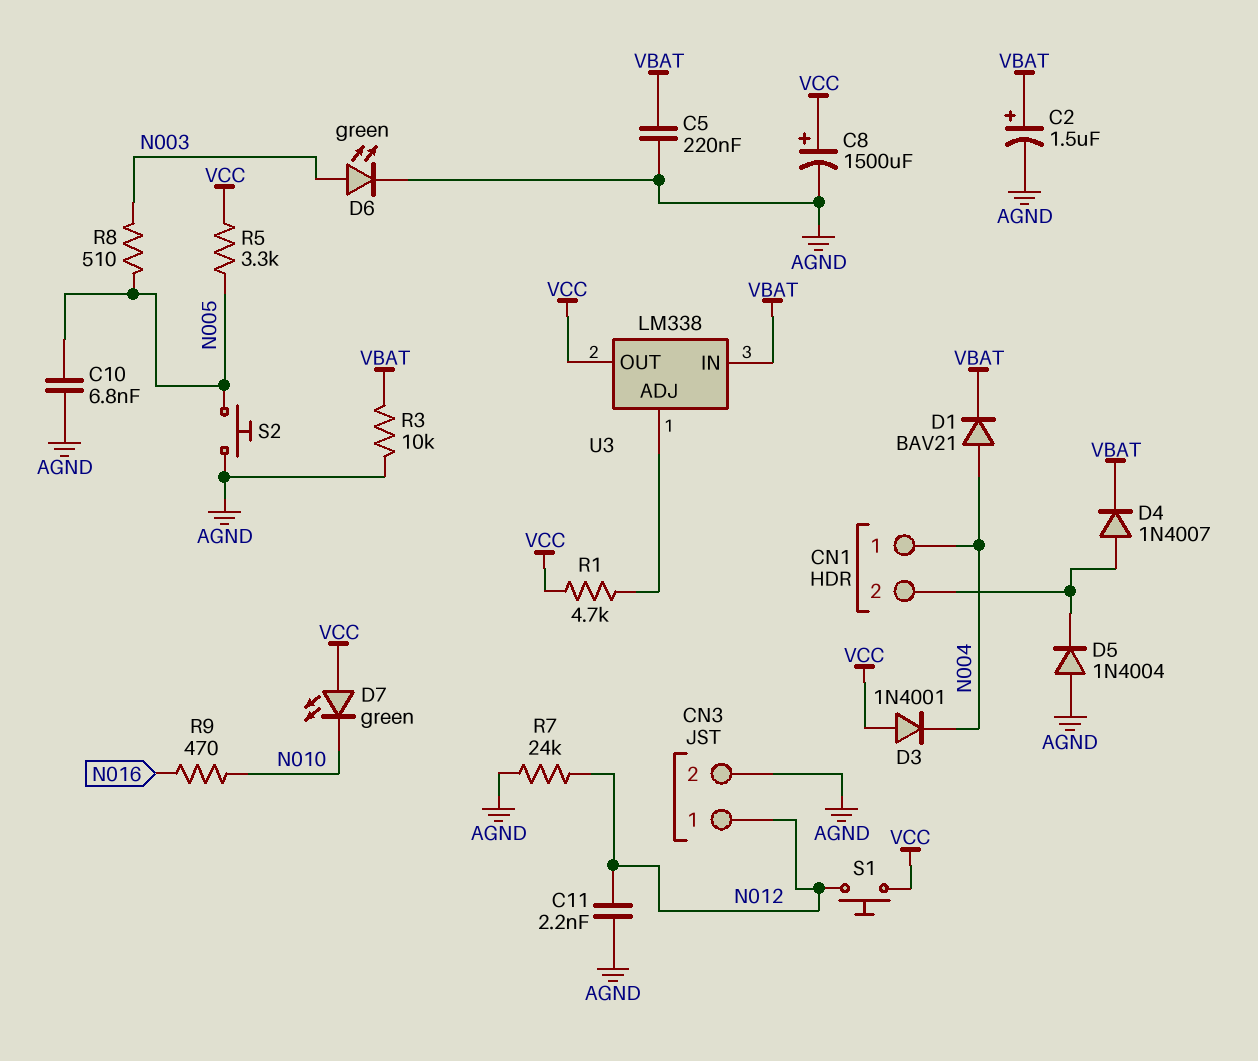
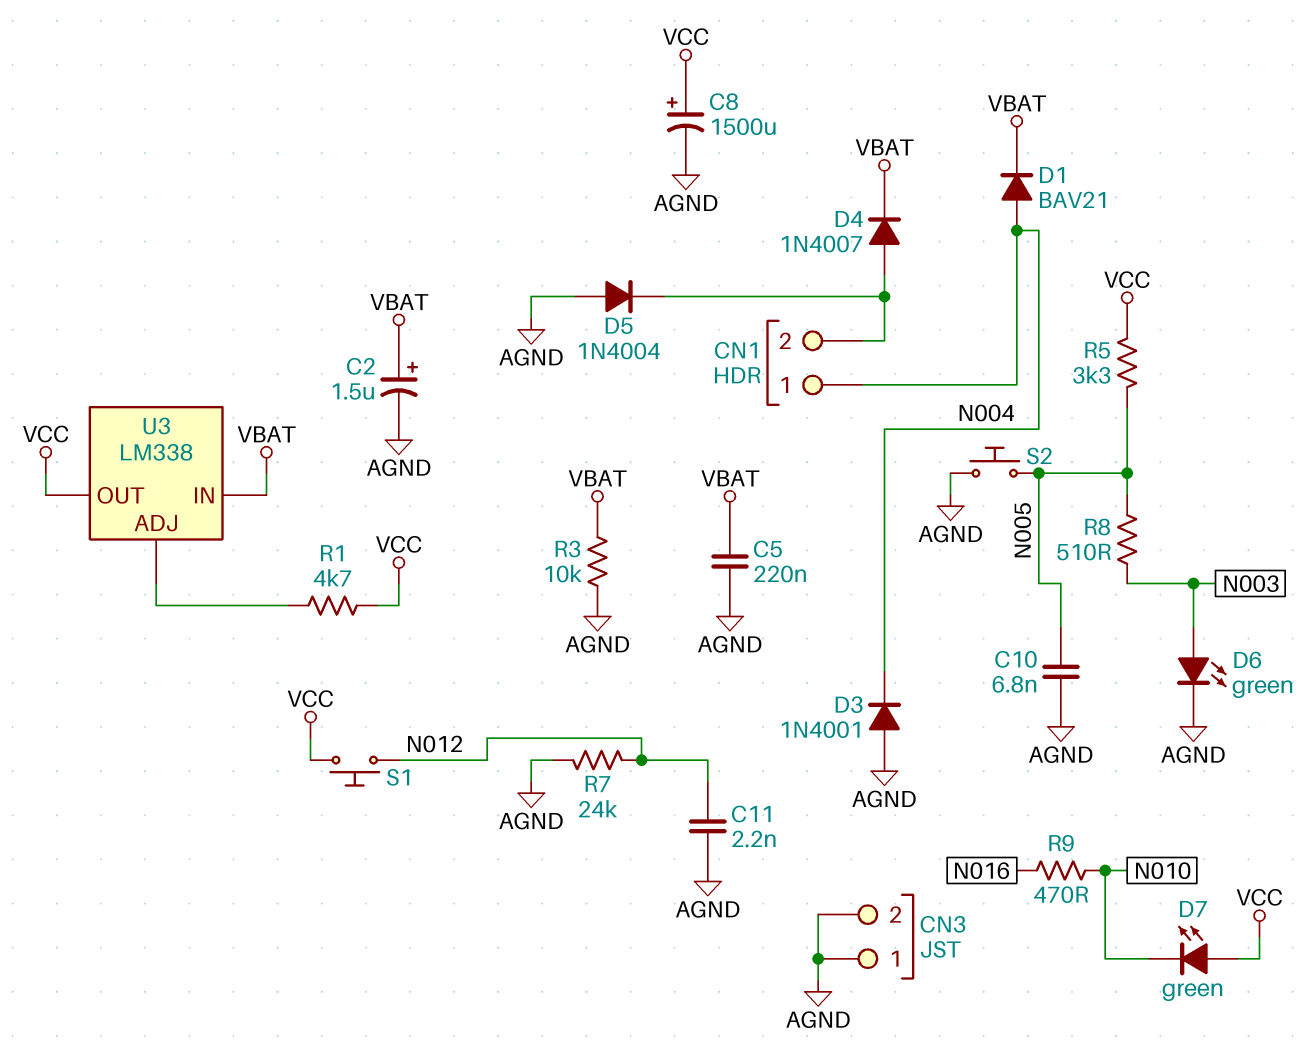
CN3 pin 1: N012 -> AGND
D3: diode 1N4001 (A VCC, K N004) -> diode 1N4001 (A AGND, K N004)

